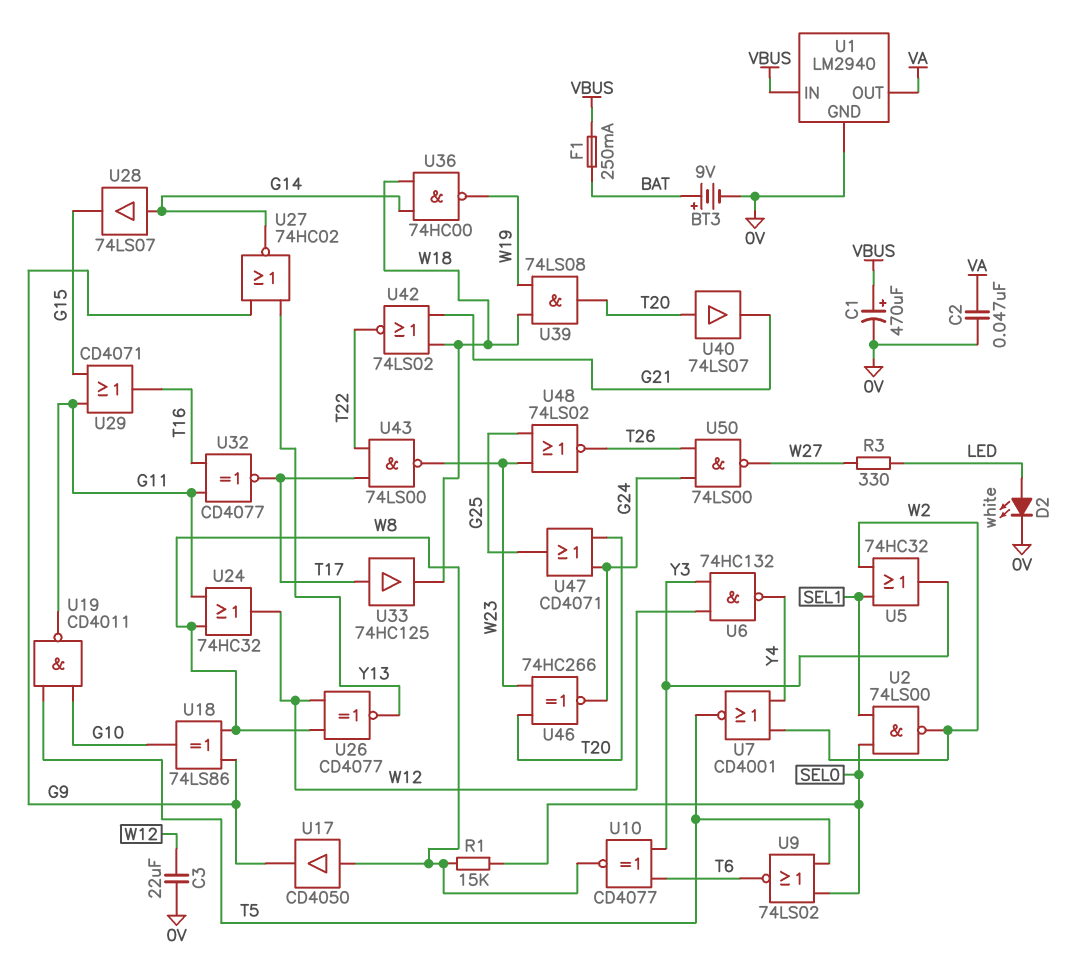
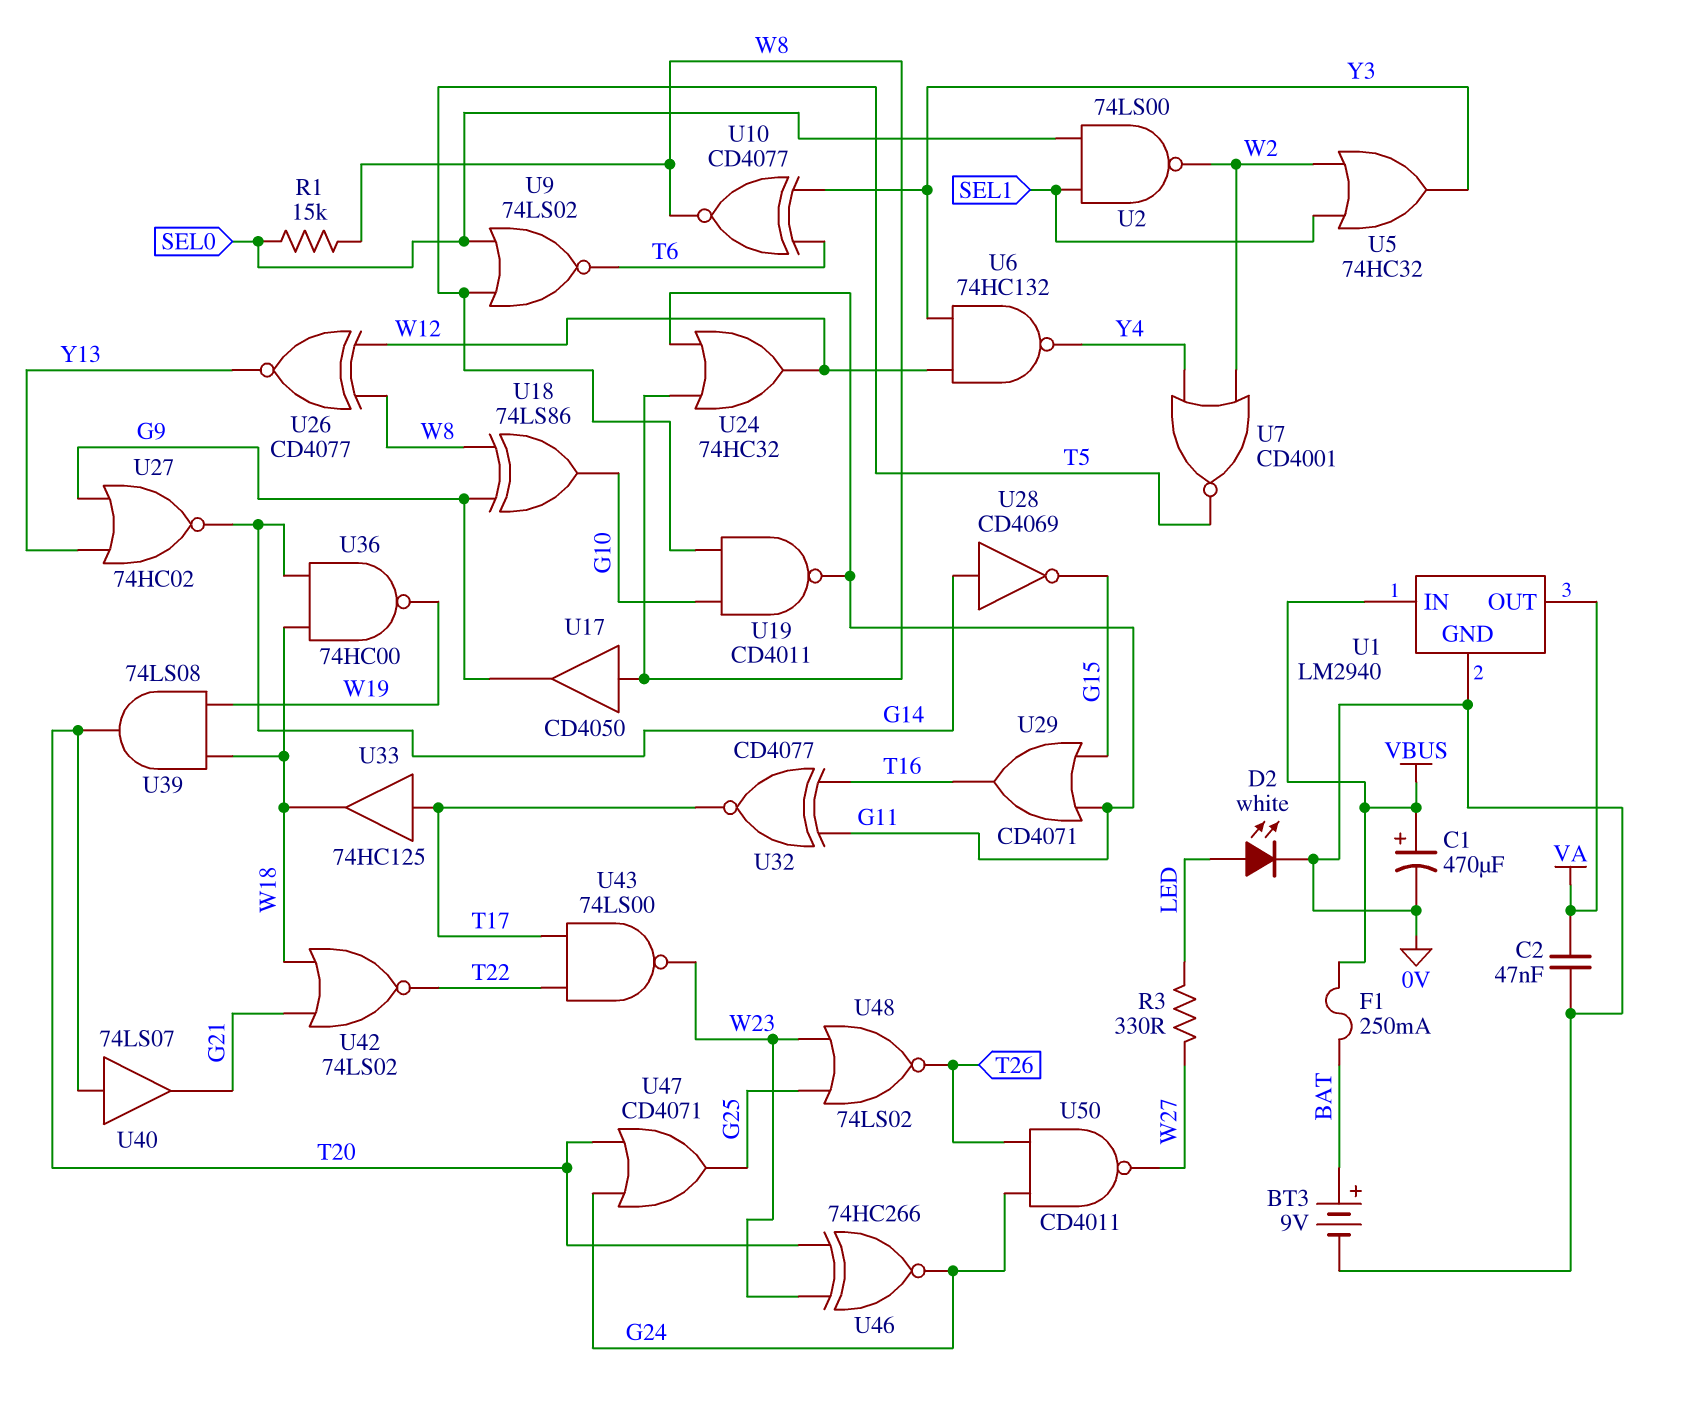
C3: 22uF (0V, W12) -> none
U28: buffer 74LS07 (in G14, out G15) -> NOT CD4069 (in G14, out G15)
U50: NAND 74LS00 (in G24, in T26, out W27) -> NAND CD4011 (in G24, in T26, out W27)

